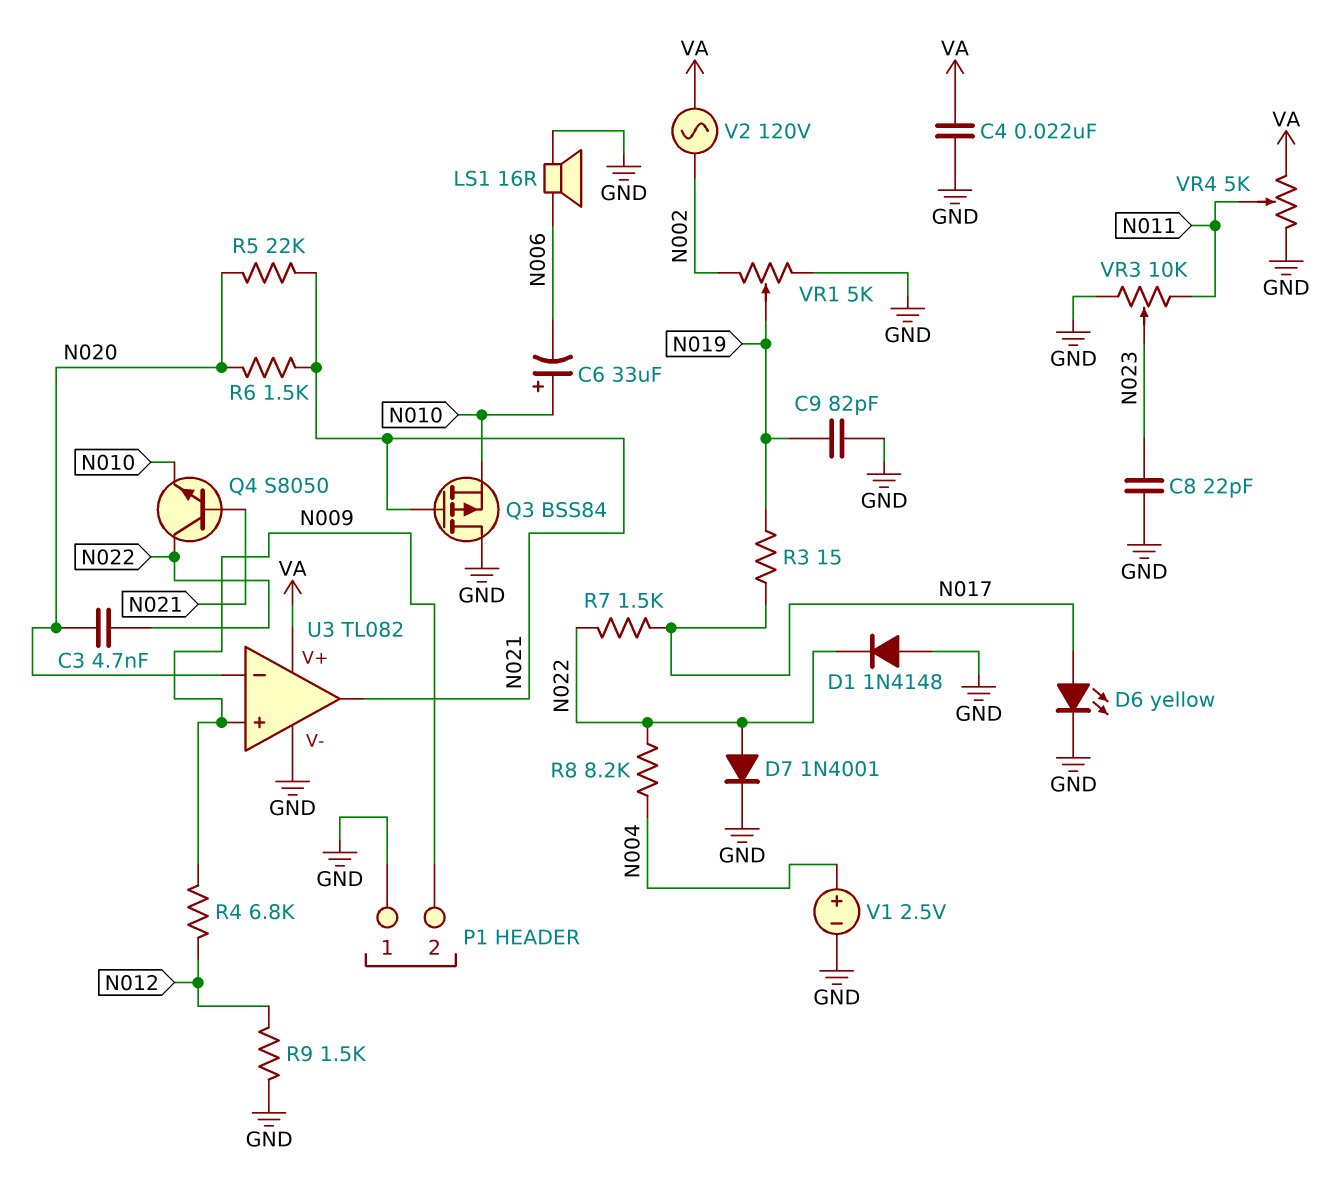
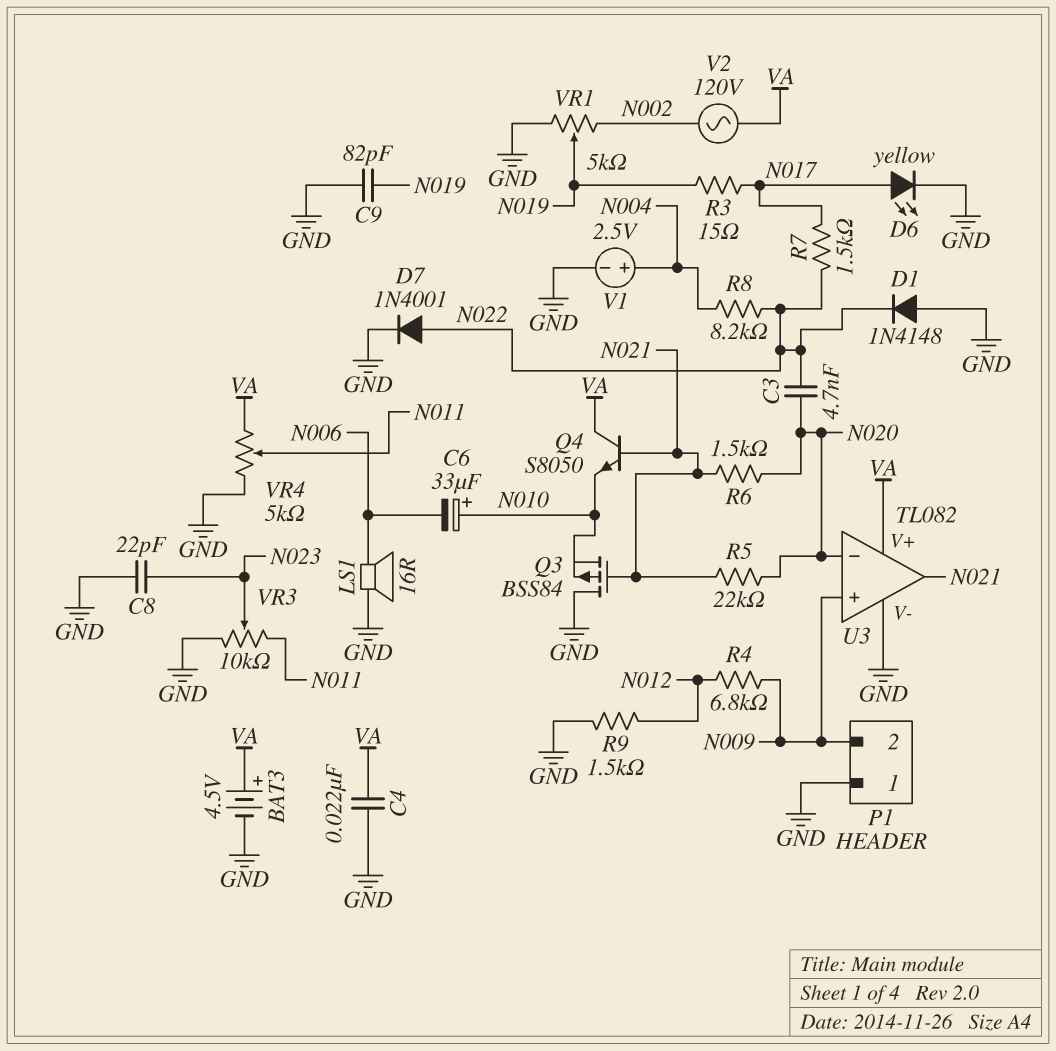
BAT3: none -> 4.5V (plus VA, minus GND)
Q4: NPN S8050 (B N021, C N022, E N010) -> NPN S8050 (B N021, C VA, E N010)

